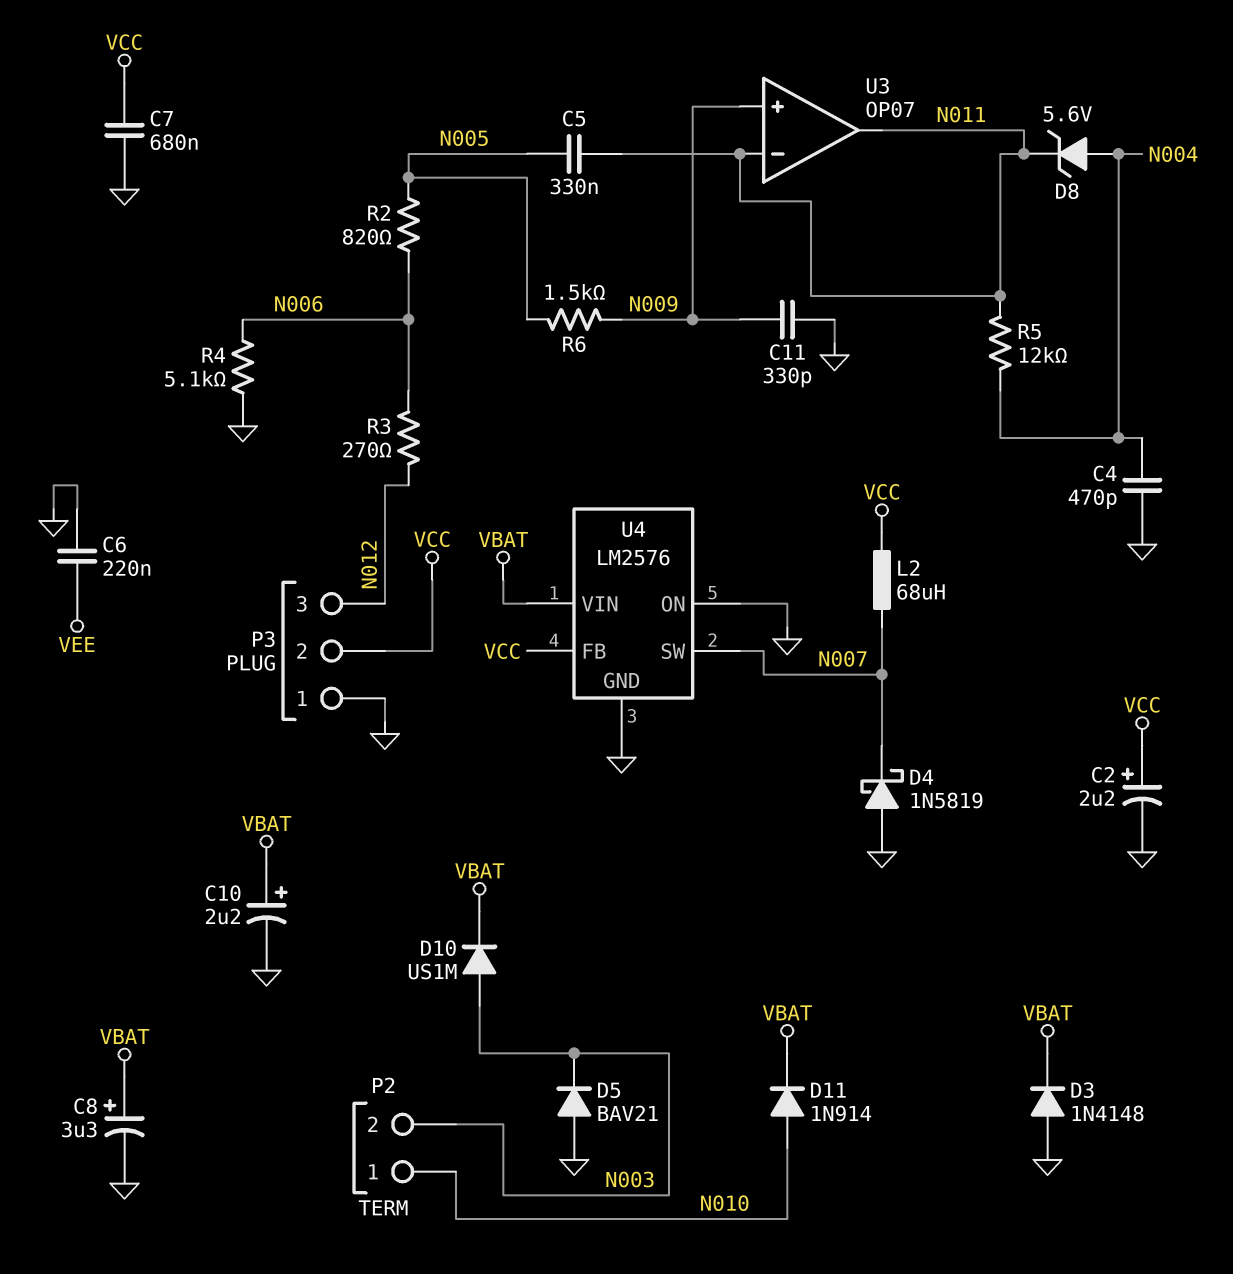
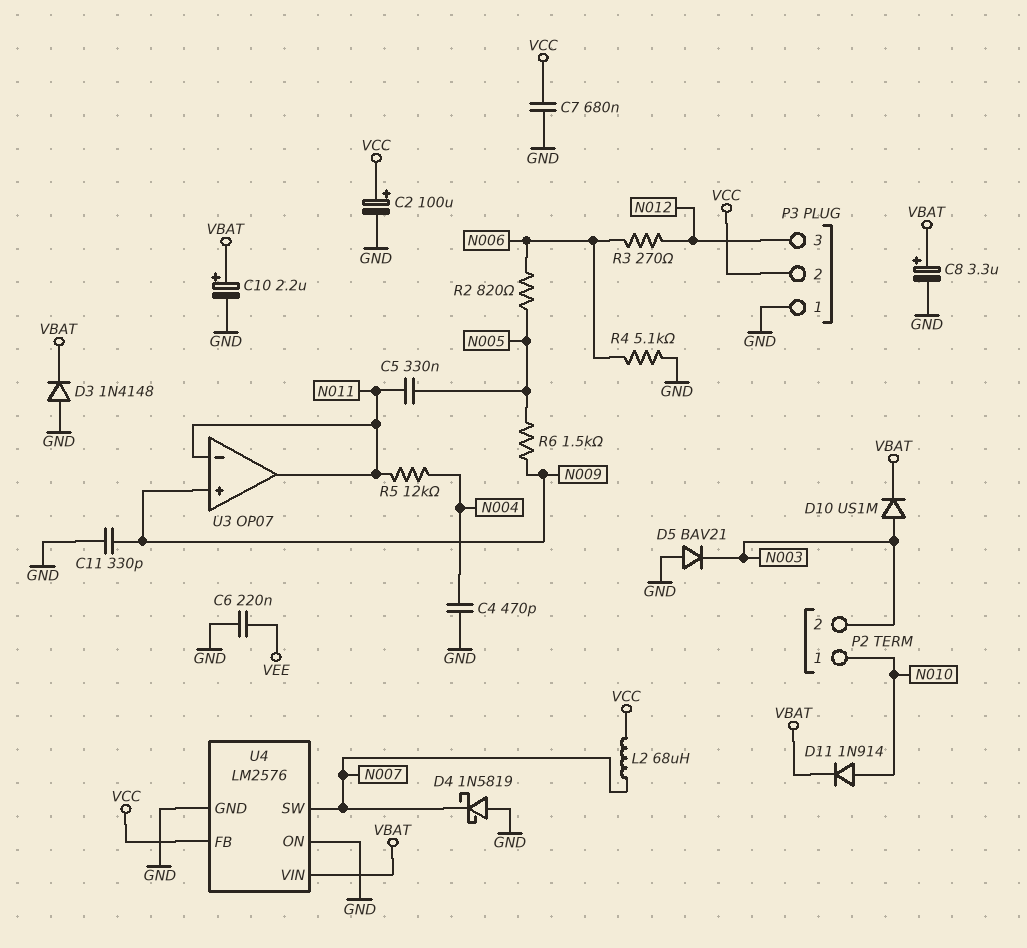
C2: 2.2uF (plus VCC, minus GND) -> 100uF (plus VCC, minus GND)
D8: zener 5.6V (A N004, K N011) -> none

